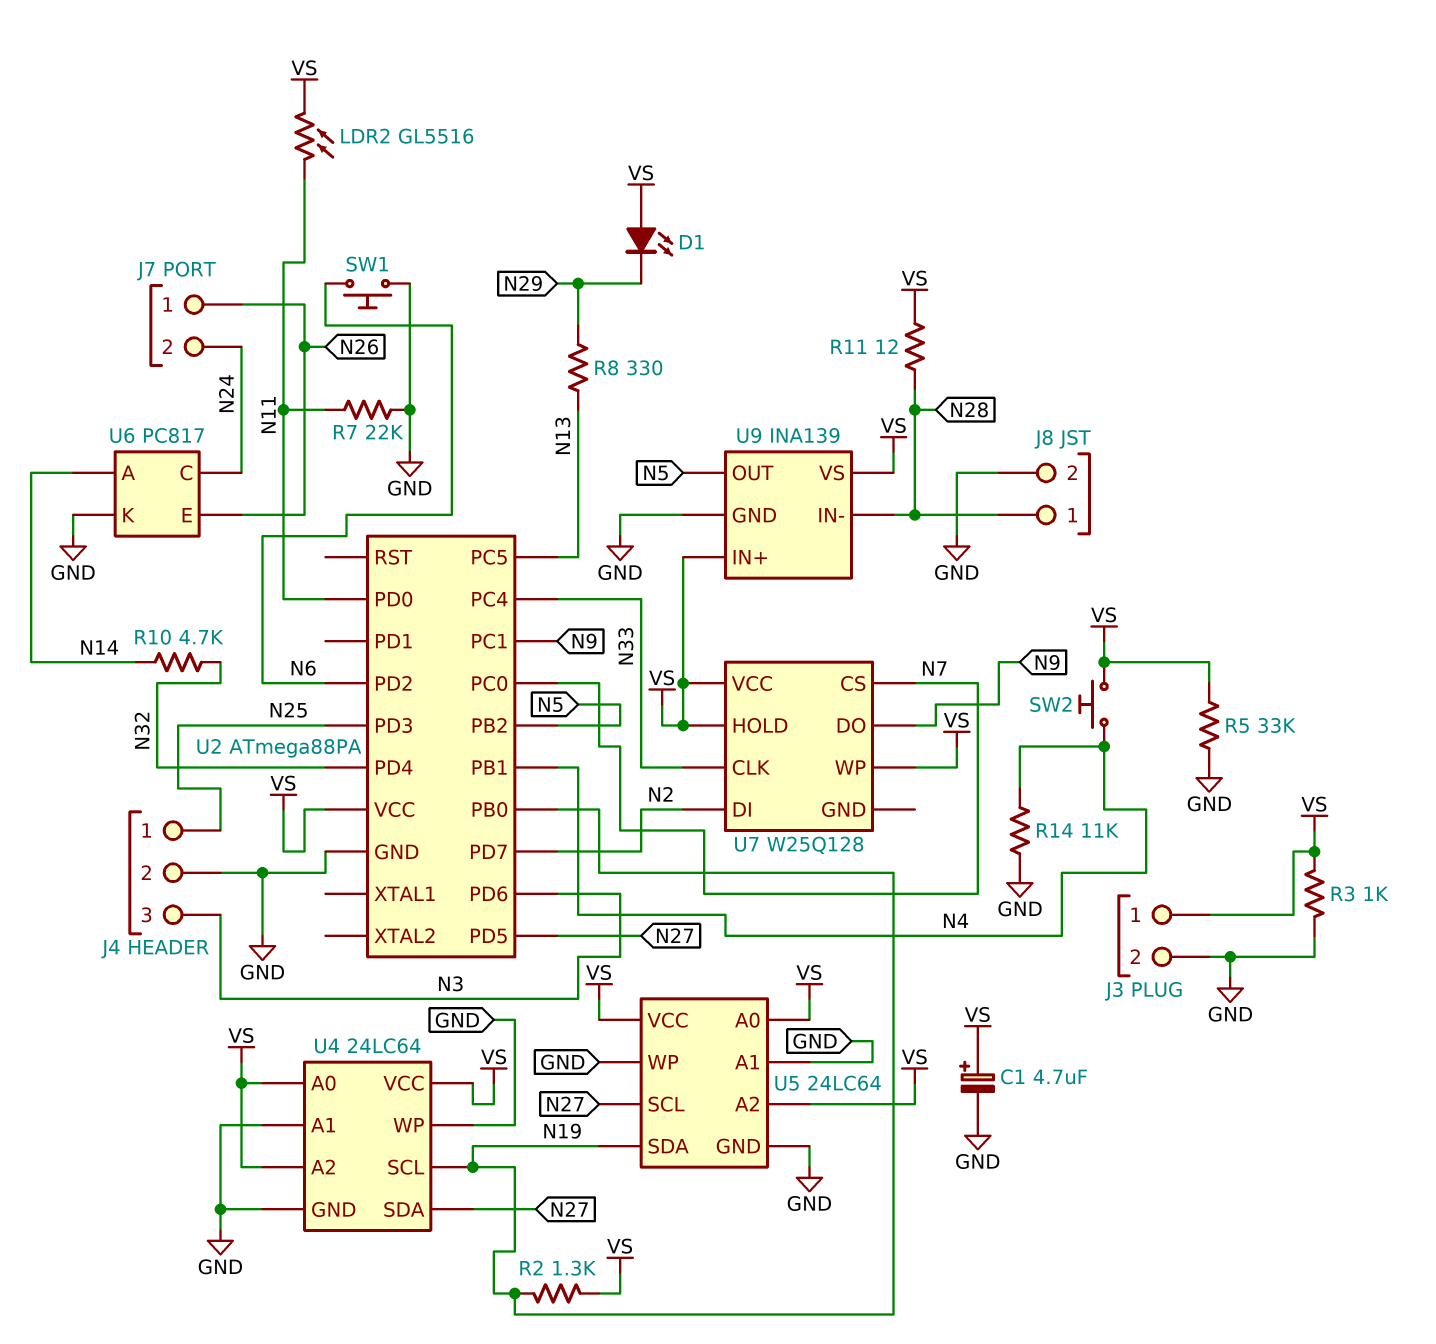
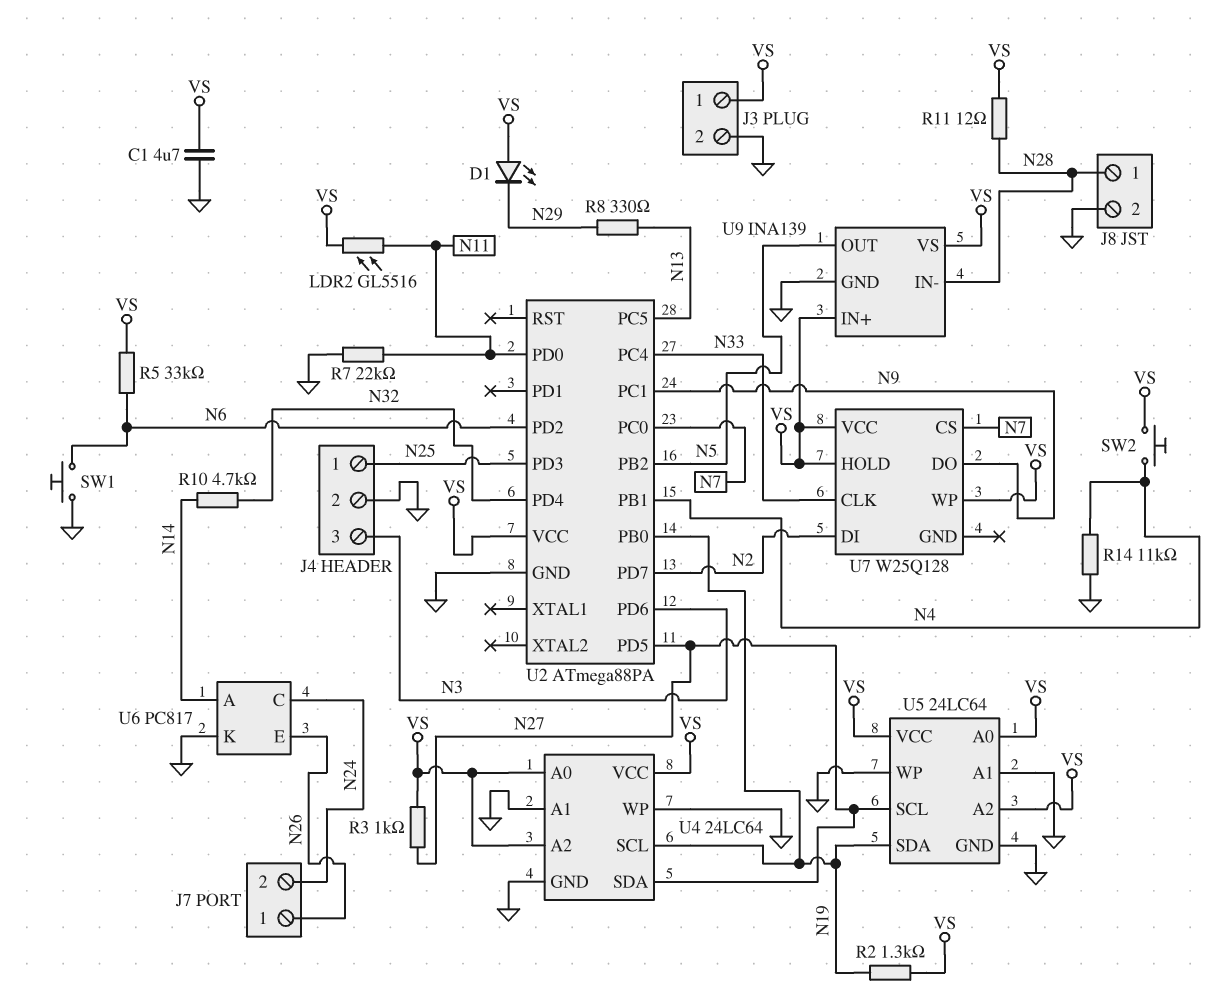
C1: 4.7uF (plus VS, minus GND) -> 4.7uF (GND, VS)
R3: 1k (GND, VS) -> 1k (N27, VS)
R5: 33k (GND, VS) -> 33k (N6, VS)

